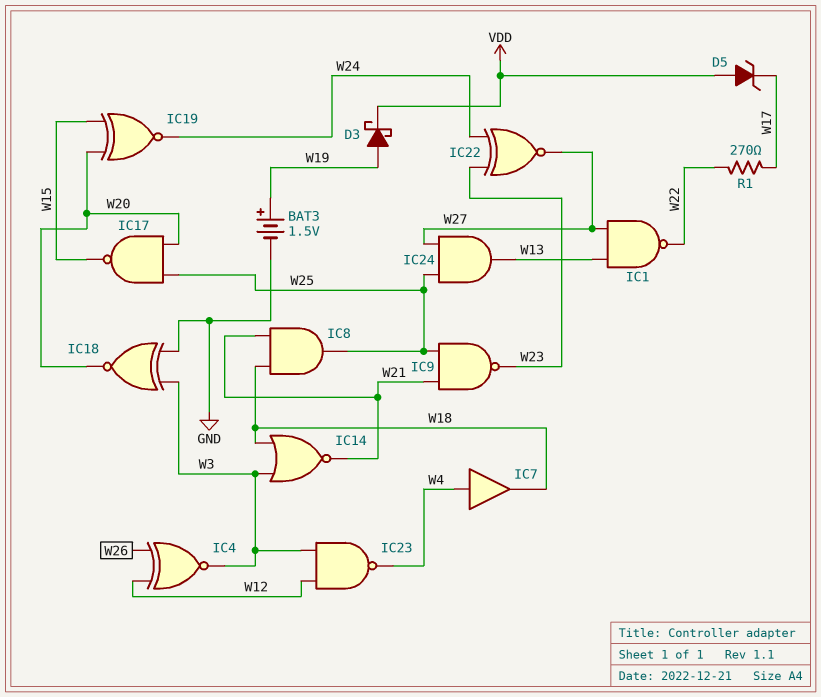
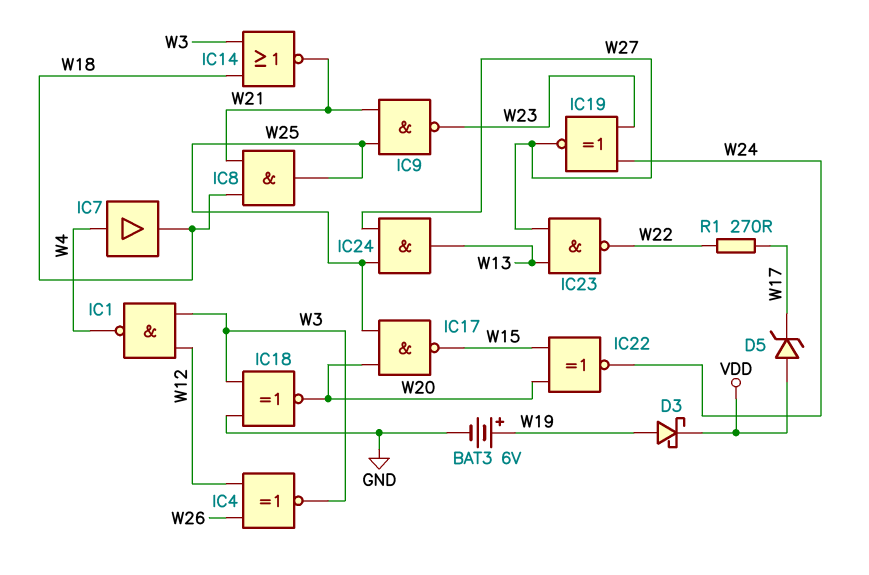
BAT3: 1.5V (plus W19, minus GND) -> 6V (plus W19, minus GND)
IC1: NAND (in W13, in W27, out W22) -> NAND (in W3, in W12, out W4)
IC19: XNOR (in W15, in W20, out W24) -> XNOR (in W23, in W24, out W27)
IC22: XNOR (in W23, in W24, out W27) -> XNOR (in W15, in W20, out W24)
IC23: NAND (in W3, in W12, out W4) -> NAND (in W13, in W27, out W22)

